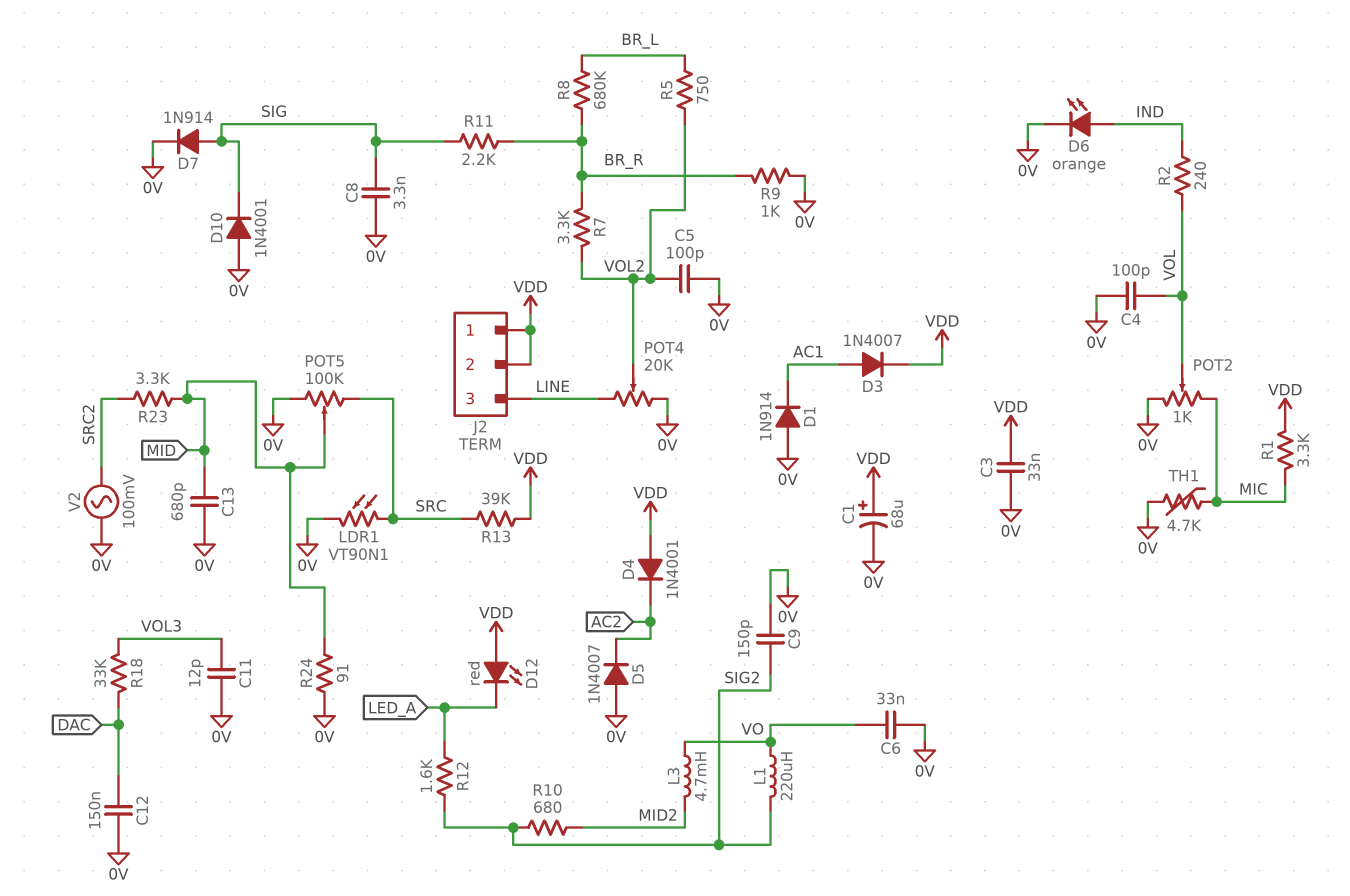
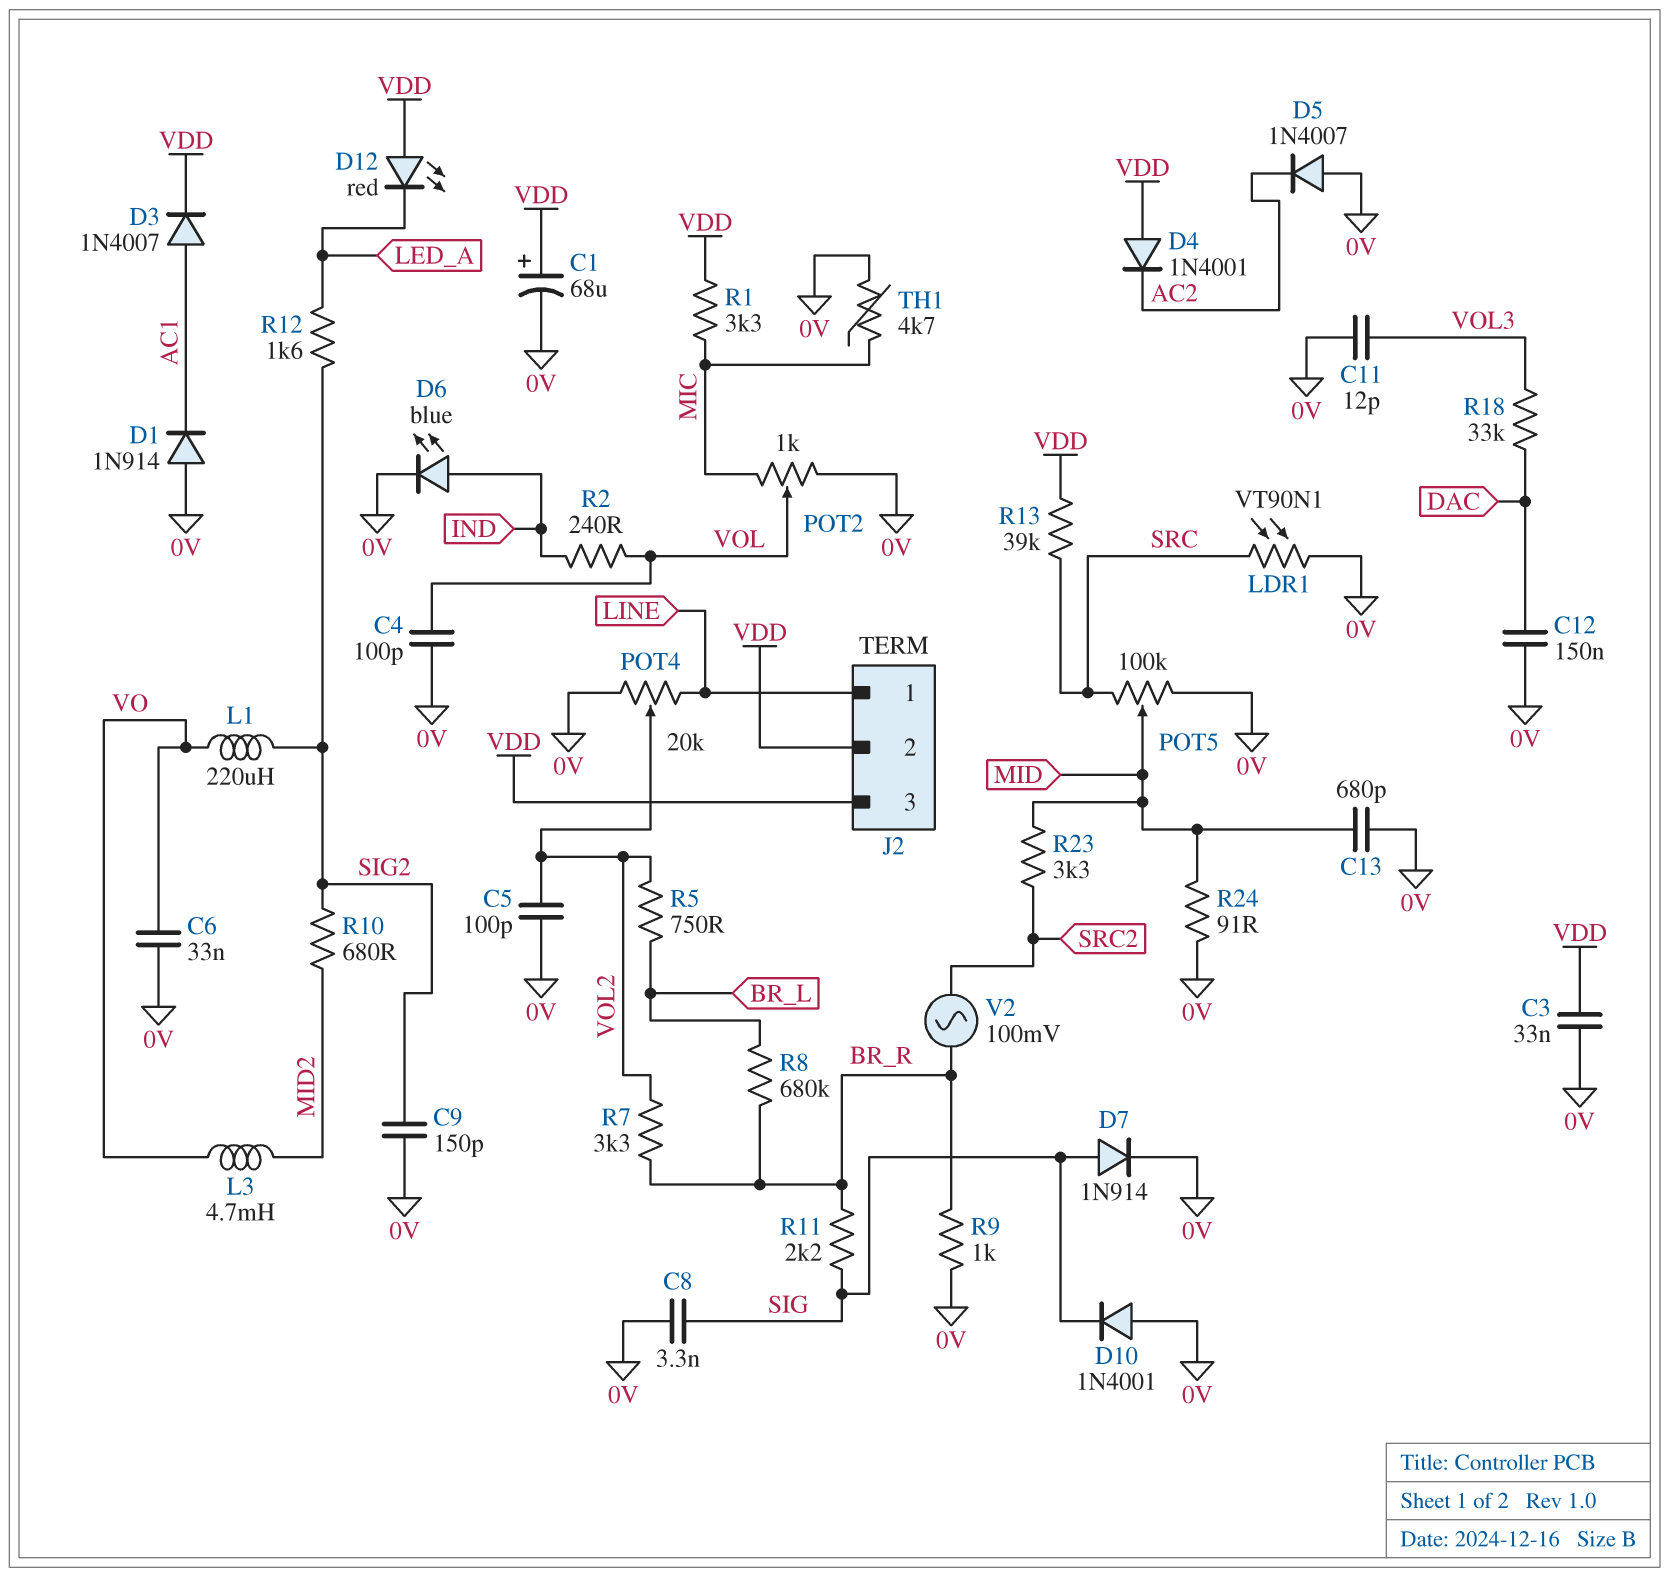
D6: LED orange (A IND, K 0V) -> LED blue (A IND, K 0V)
J2 pin 1: VDD -> LINE
J2 pin 3: LINE -> VDD
V2: AC 100mV (0V, SRC2) -> AC 100mV (BR_R, SRC2)

